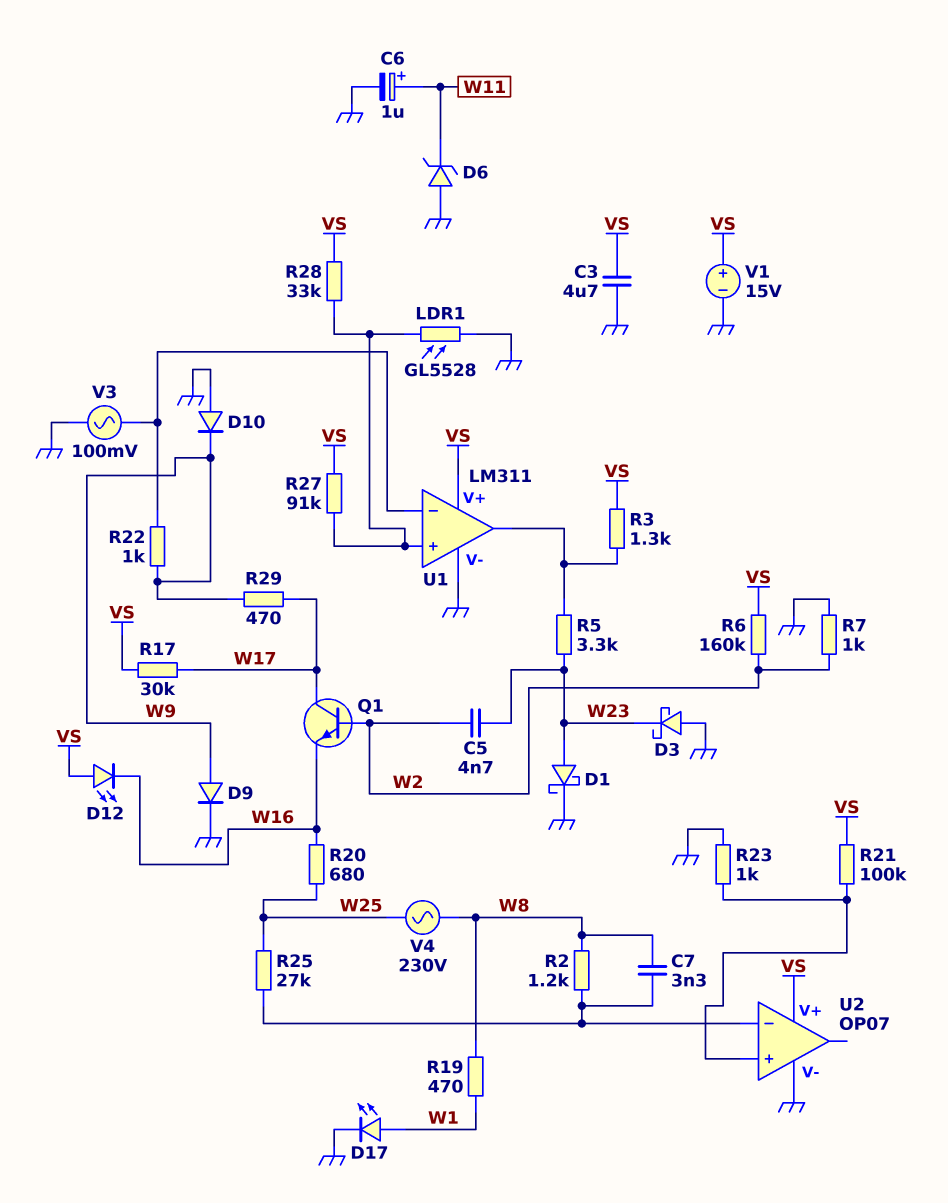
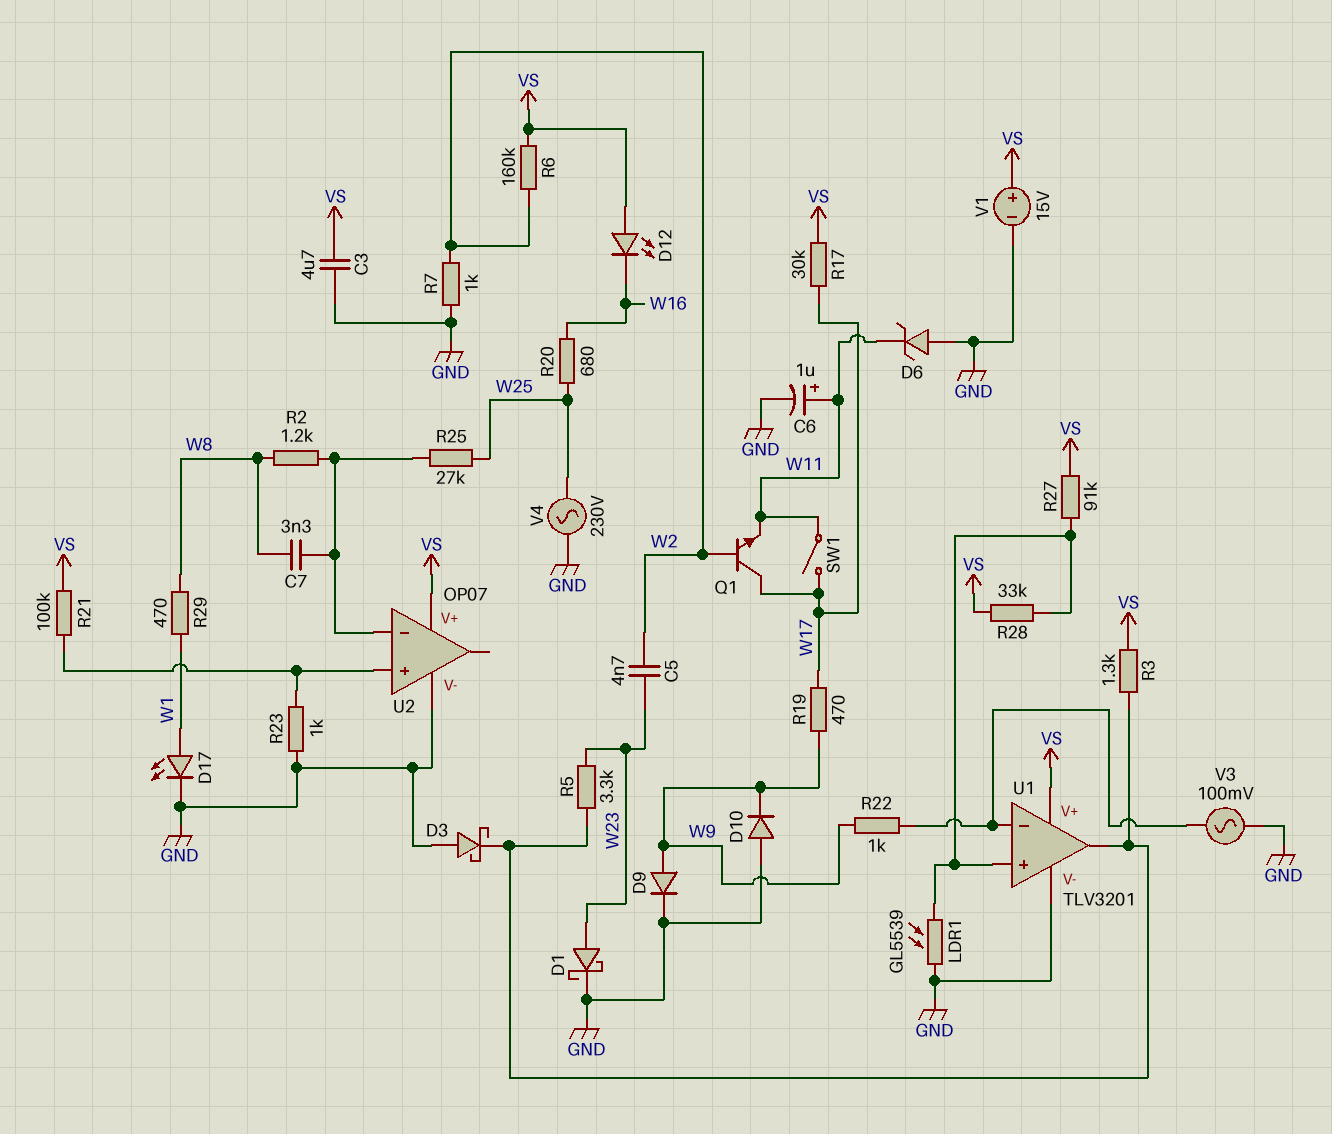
D3: schottky (A GND, K W23) -> schottky (A GND, K U1/out)
LDR1: GL5528 (GND, U1/in+) -> GL5539 (GND, U1/in+)
Q1: NPN (B W2, C W17, E W16) -> NPN (B W2, C W17, E W11)
R19: 470 (W1, W8) -> 470 (W9, W17)
R29: 470 (W9, W17) -> 470 (W1, W8)
SW1: none -> switch (W11, W17)
U1: LM311 -> TLV3201
V4: AC 230V (W8, W25) -> AC 230V (GND, W25)

